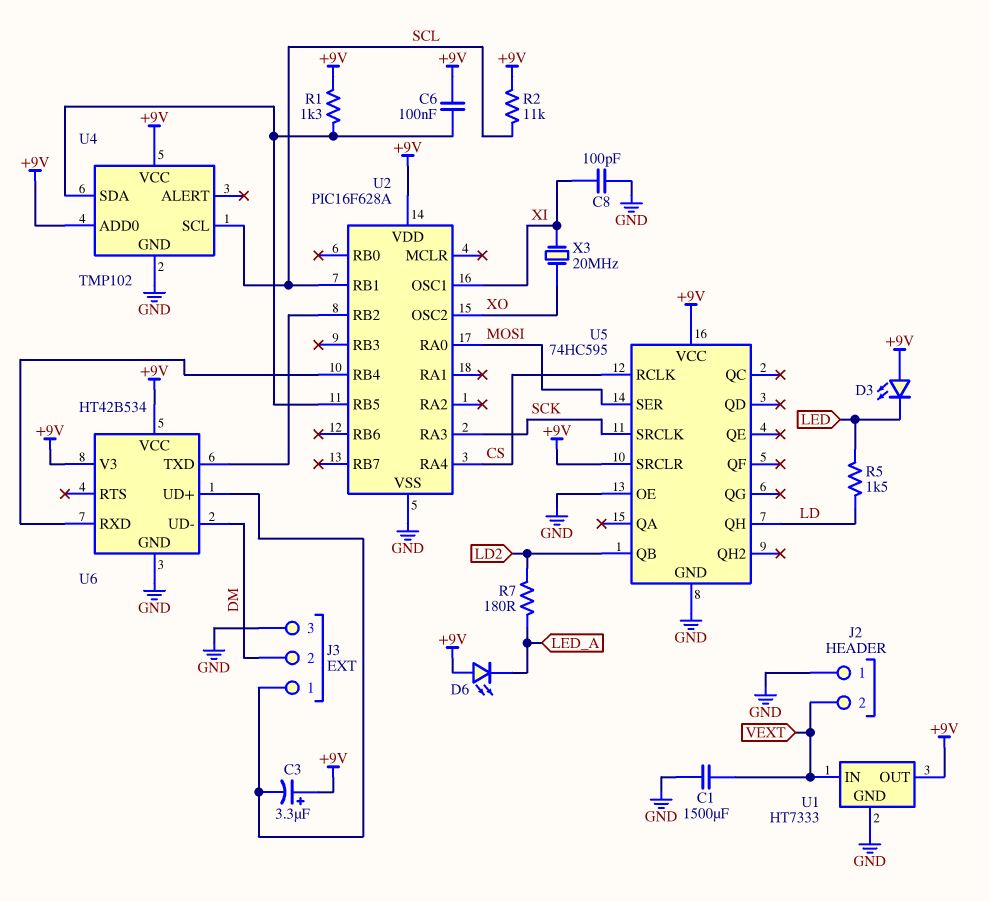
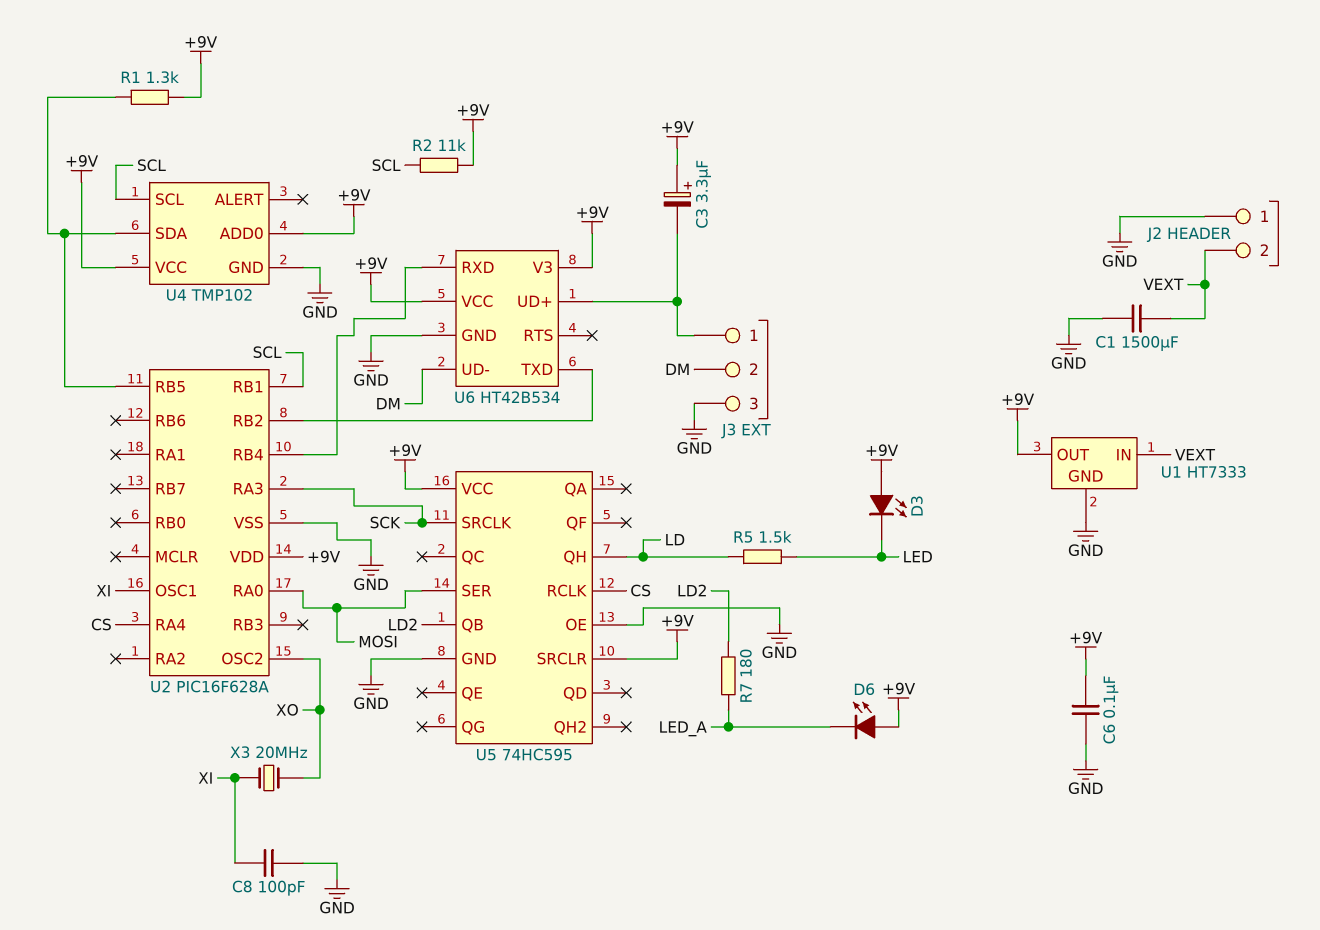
C6: 100nF (+9V, U2/RB5) -> 100nF (+9V, GND)

